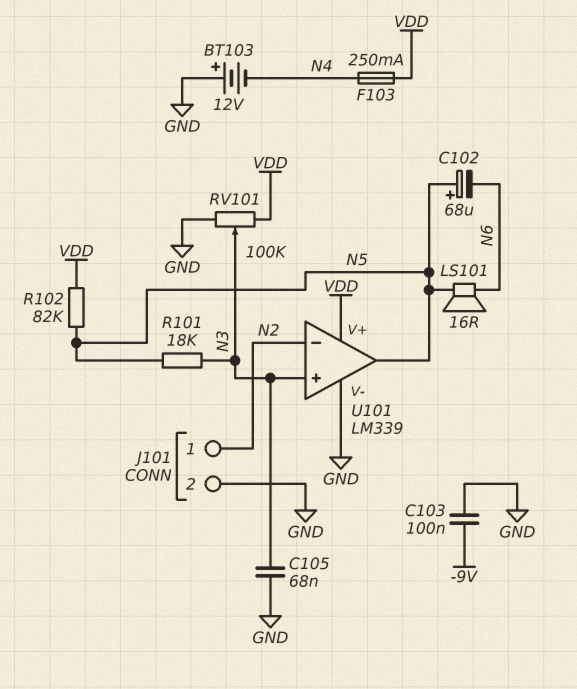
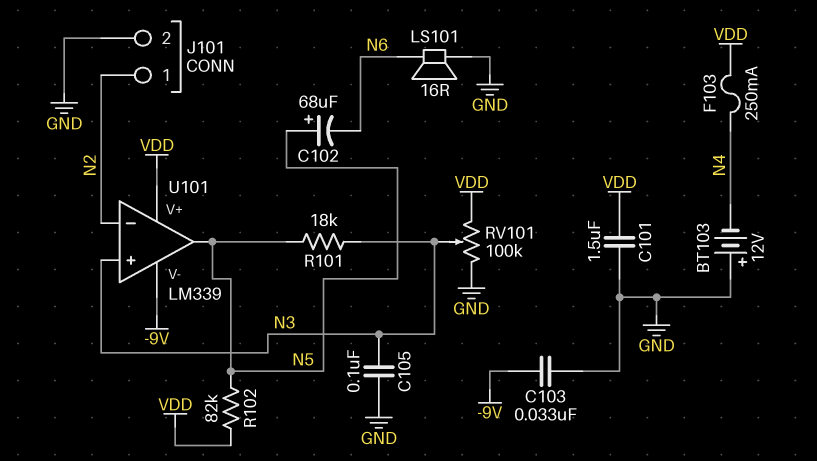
C101: none -> 1.5uF (GND, VDD)
C103: 100nF (-9V, GND) -> 33nF (-9V, GND)
C105: 68nF (GND, N3) -> 100nF (GND, N3)
LS101: speaker 16R (N5, N6) -> speaker 16R (GND, N6)
U101 pin V-: GND -> -9V

